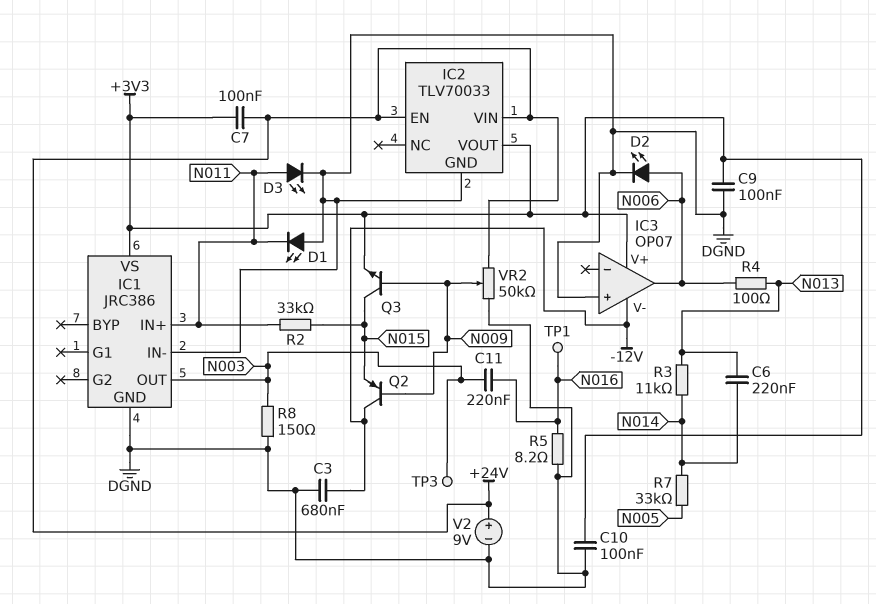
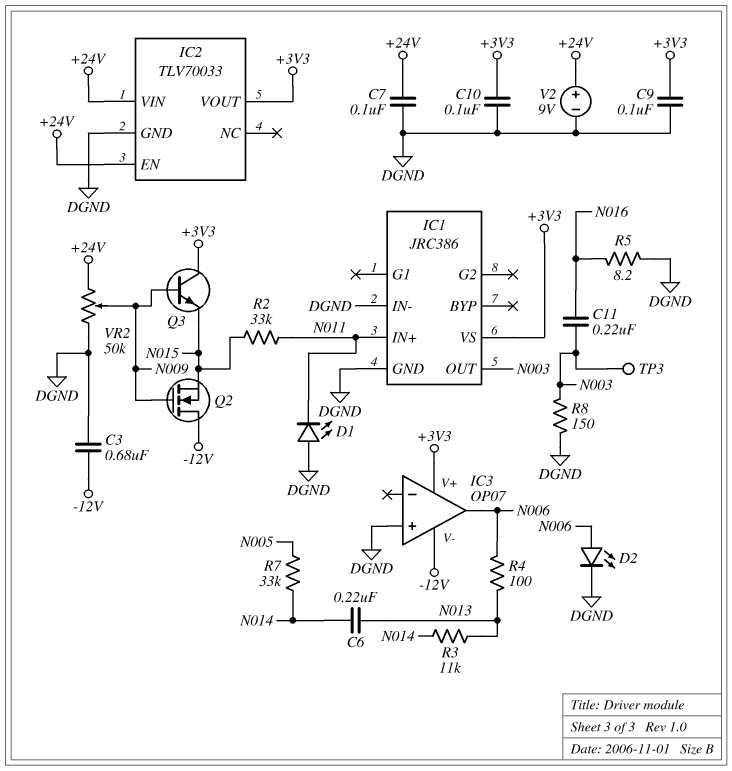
C7: 100nF (+3V3, +24V) -> 100nF (+24V, DGND)
D3: LED (A N011, K DGND) -> none
Q2: PNP (B N009, C -12V, E N015) -> NMOS (G N009, D -12V, S N015)
Q3: NPN (B N009, C N015, E +3V3) -> NPN (B N009, C +3V3, E N015)
TP1: test point (N016) -> none

